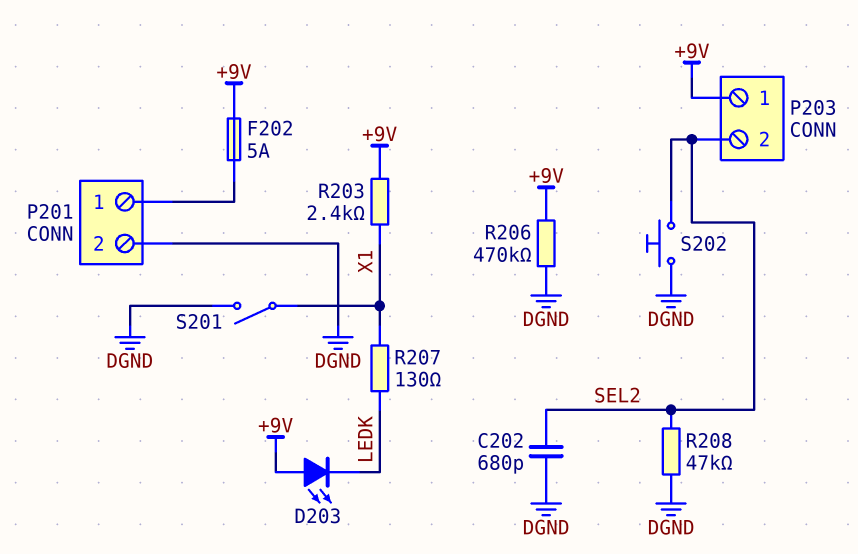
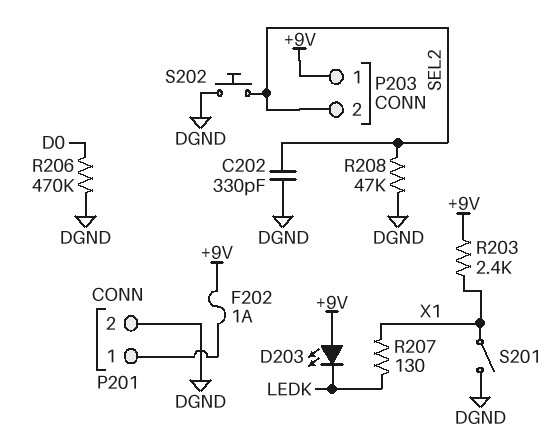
C202: 680pF (DGND, SEL2) -> 330pF (DGND, SEL2)
F202: 5A (+9V, P201/1) -> 1A (+9V, P201/1)
R206: 470k (+9V, DGND) -> 470k (D0, DGND)

